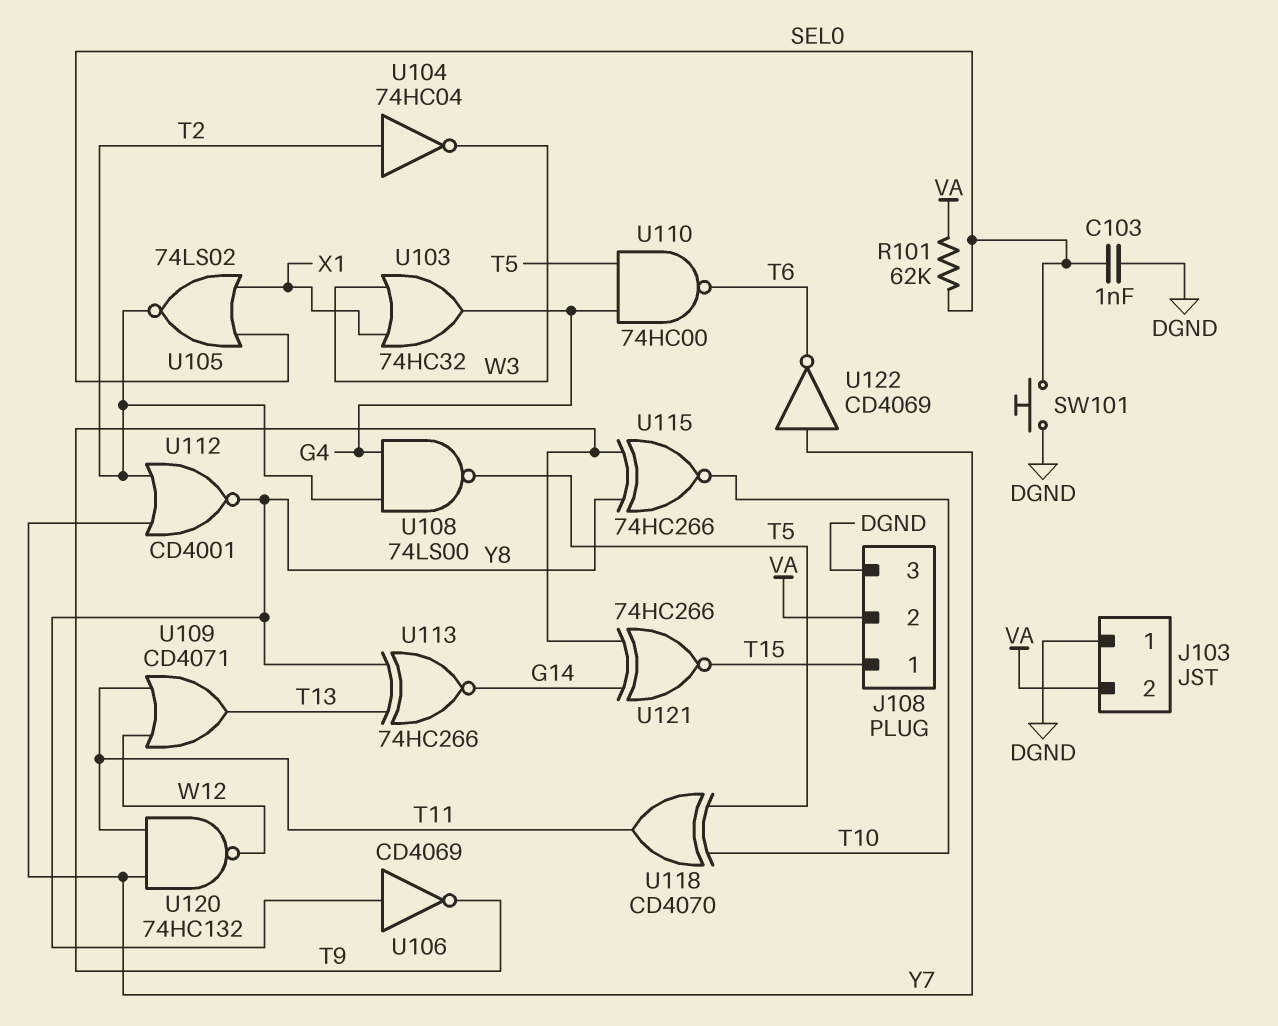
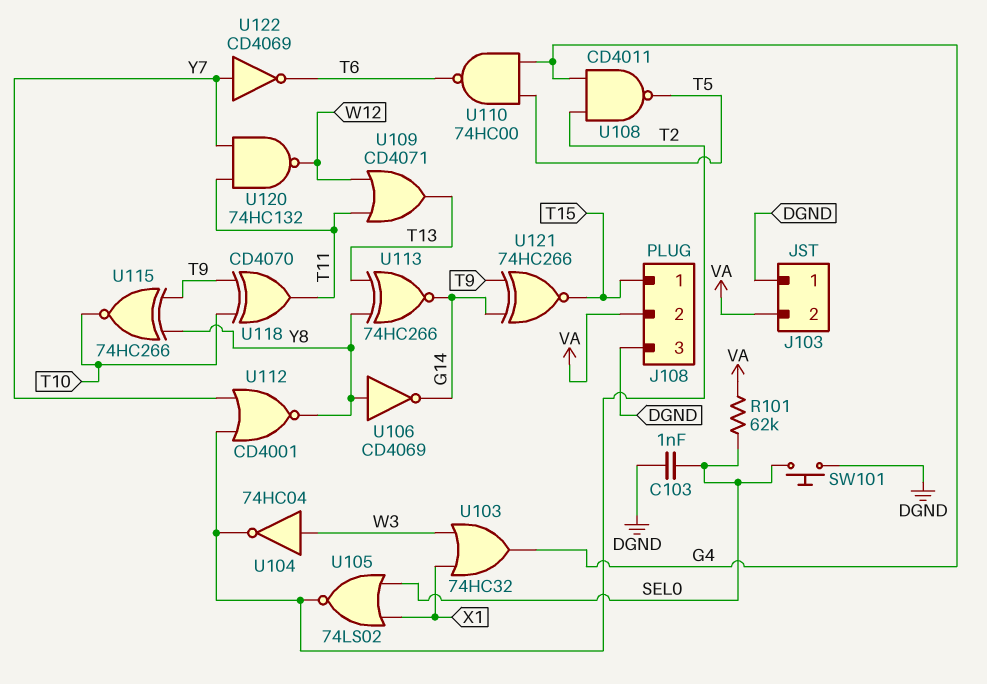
U104: NOT 74HC04 (in T2, out W3) -> NOT 74HC04 (in W3, out T2)
U106: NOT CD4069 (in Y8, out T9) -> NOT CD4069 (in Y8, out G14)
U108: NAND 74LS00 (in G4, in T2, out T5) -> NAND CD4011 (in G4, in T2, out T5)
U118: XOR CD4070 (in T5, in T10, out T11) -> XOR CD4070 (in T9, in T10, out T11)

